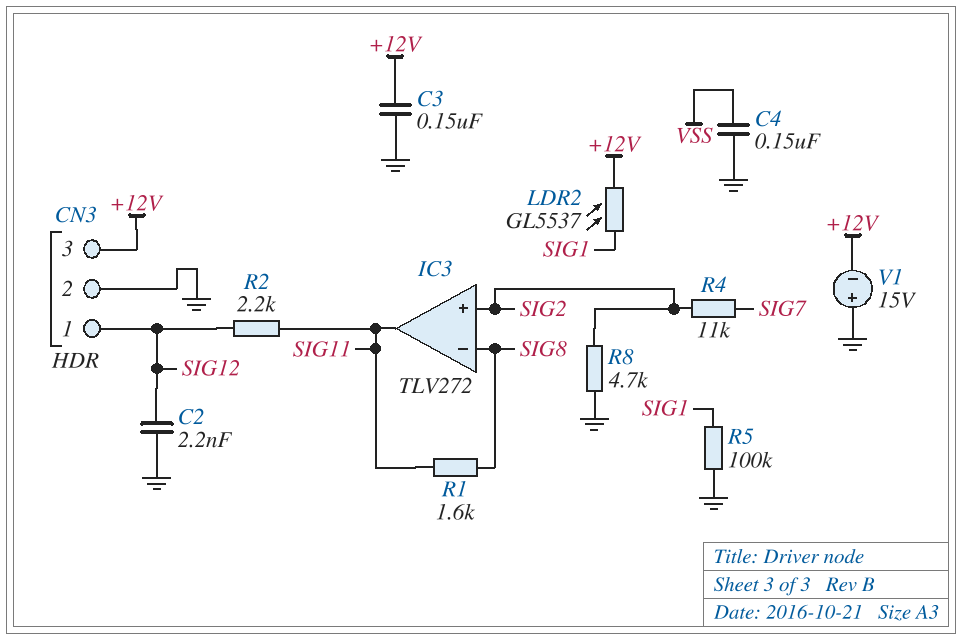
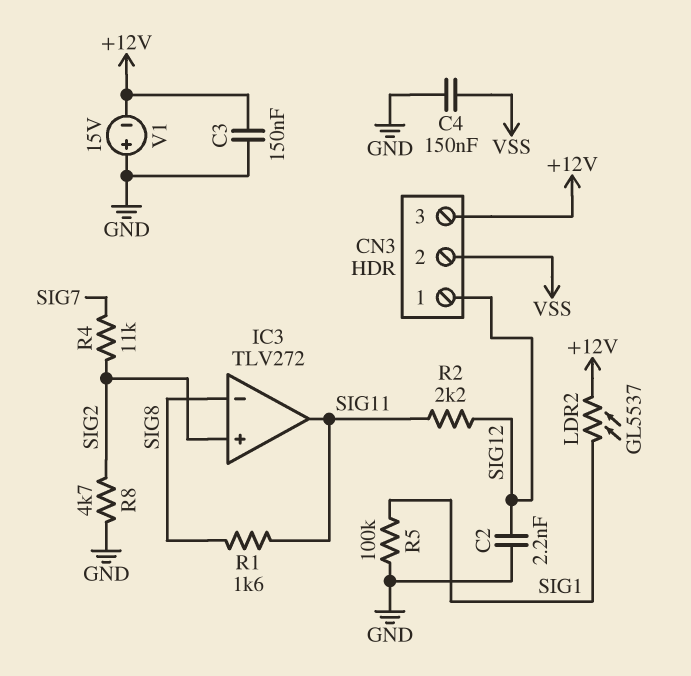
CN3 pin 2: GND -> VSS

